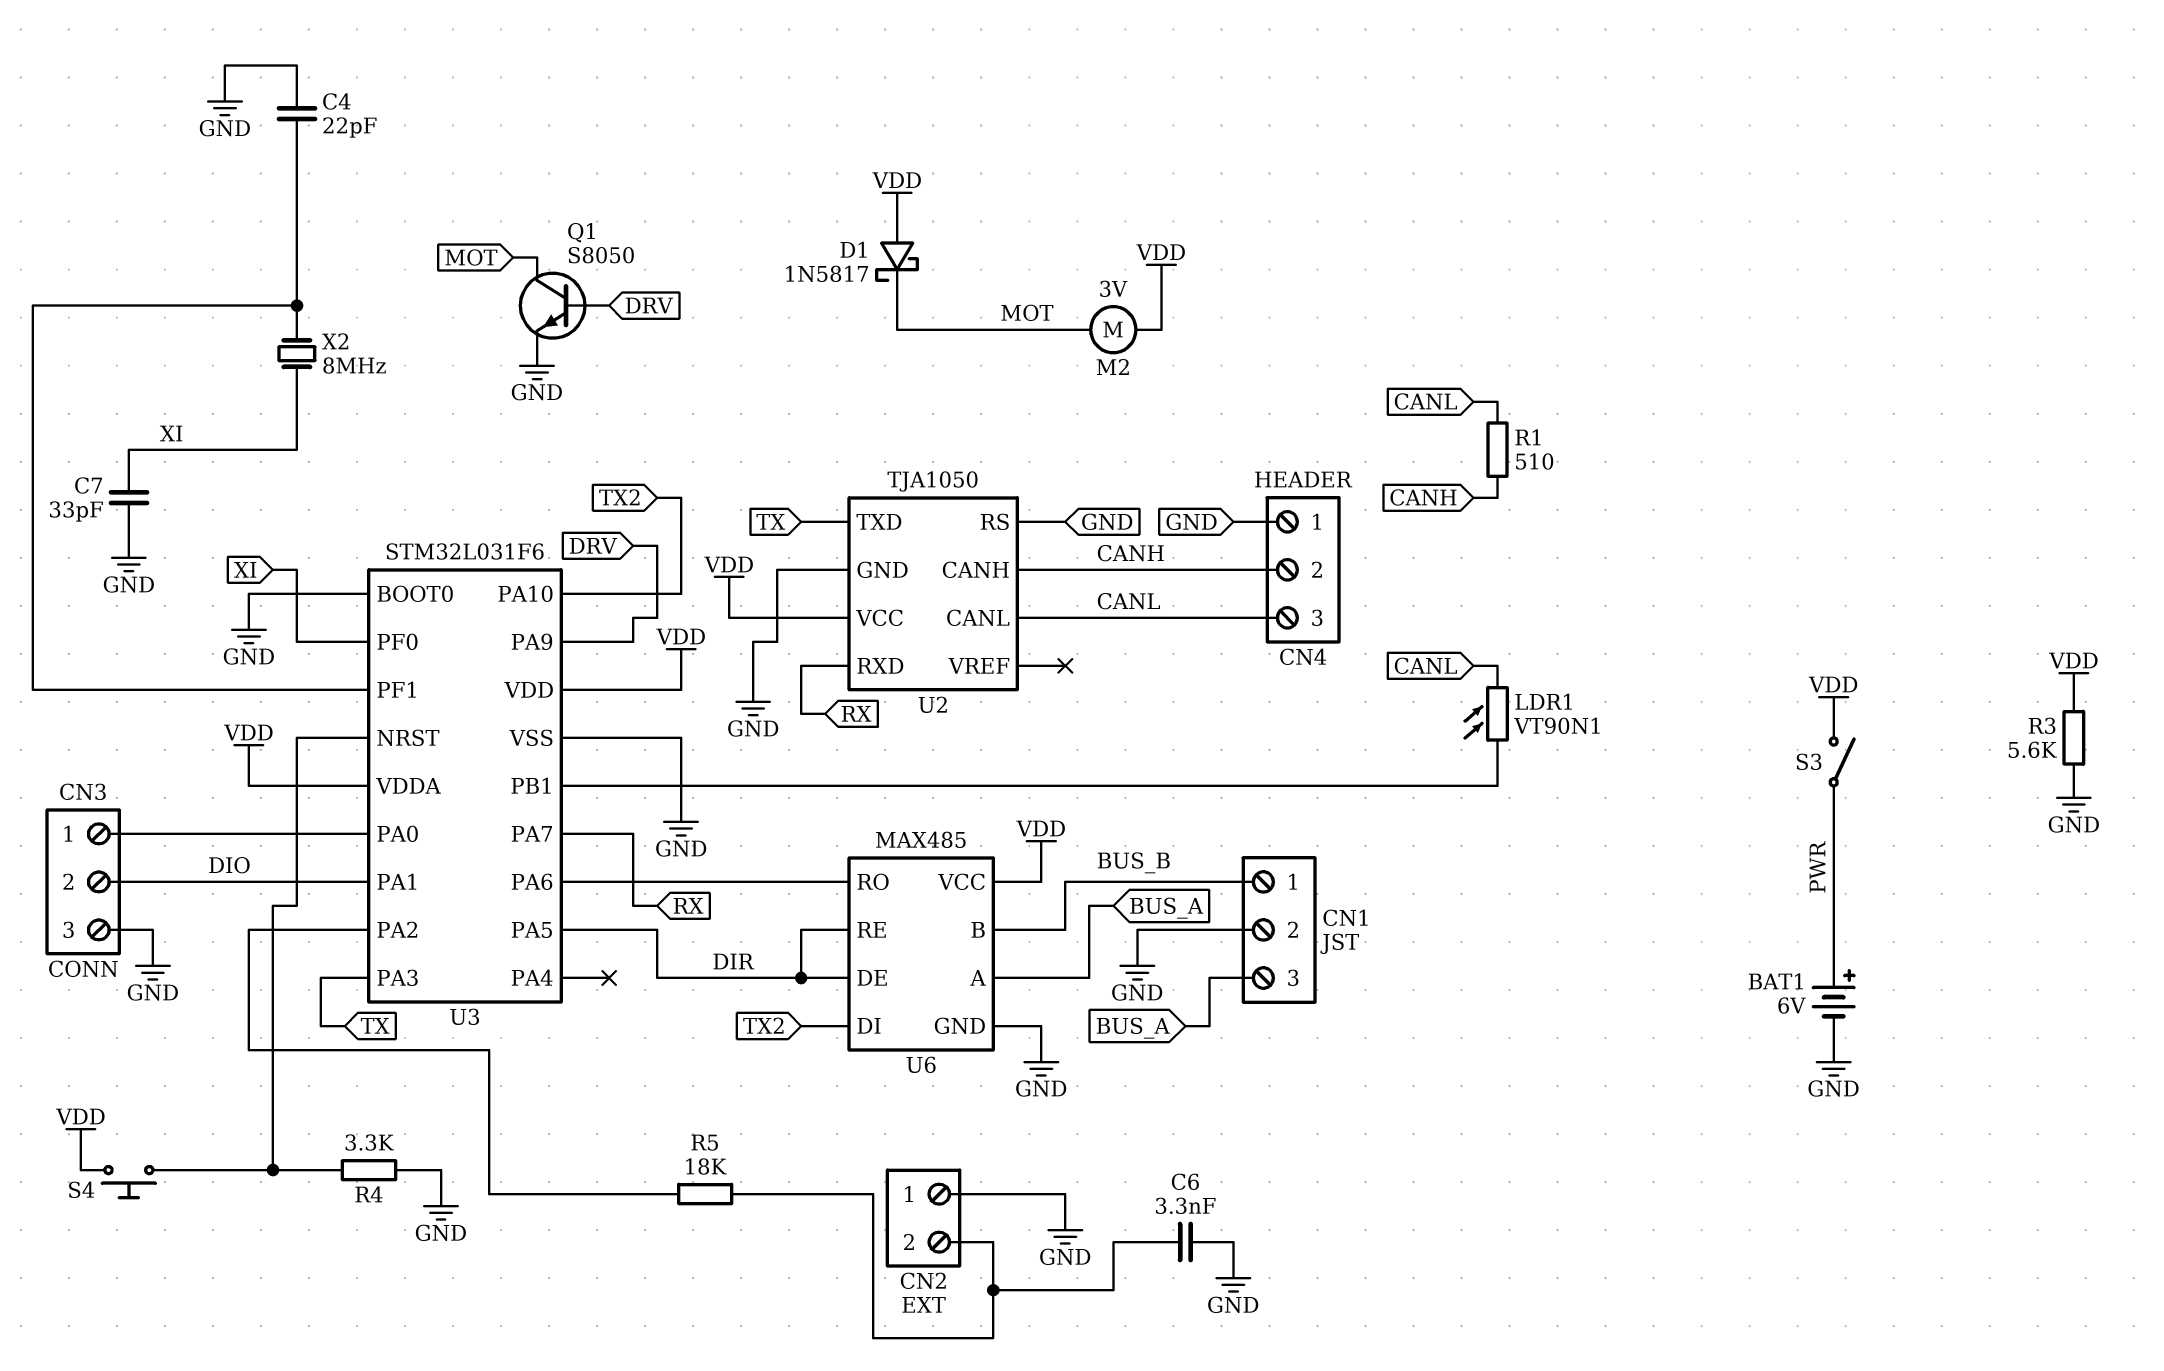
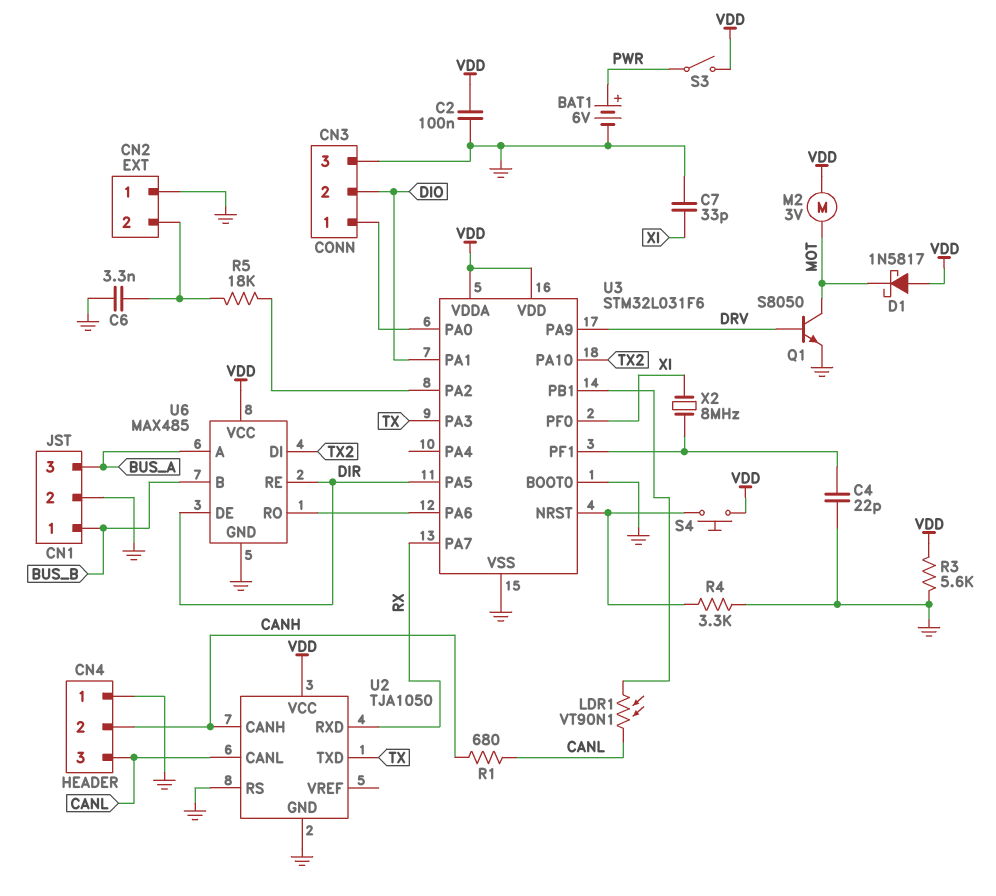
C2: none -> 100nF (GND, VDD)
R1: 510 (CANH, CANL) -> 680 (CANH, CANL)

